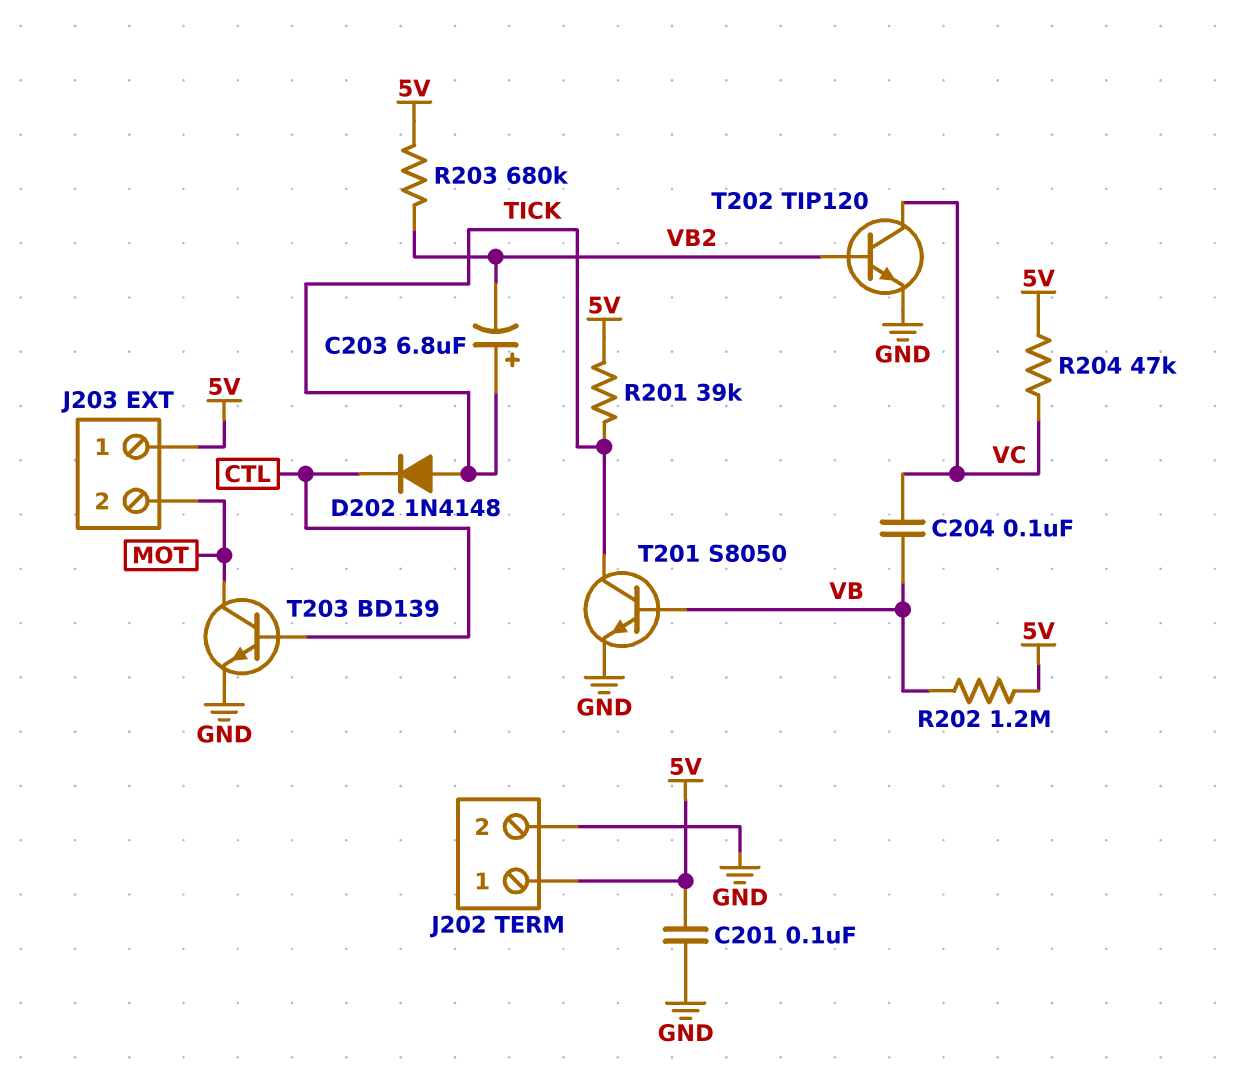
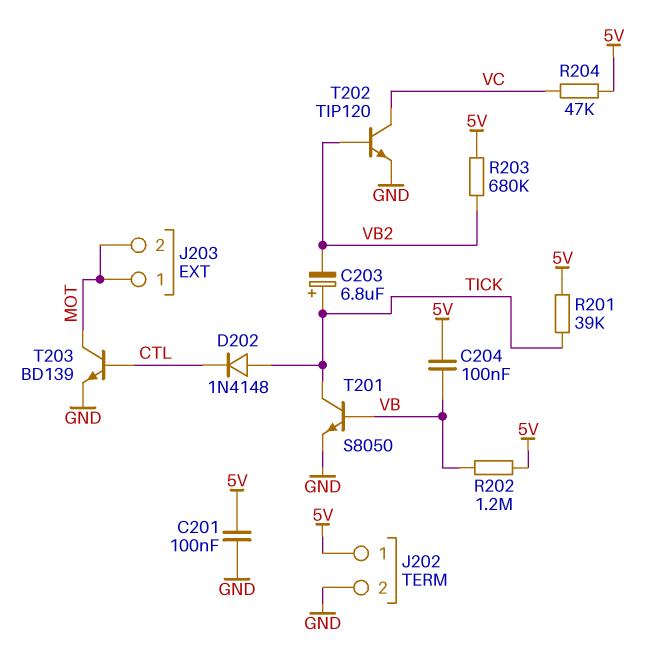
C204: 100nF (VB, VC) -> 100nF (5V, VB)
J203 pin 1: 5V -> MOT

